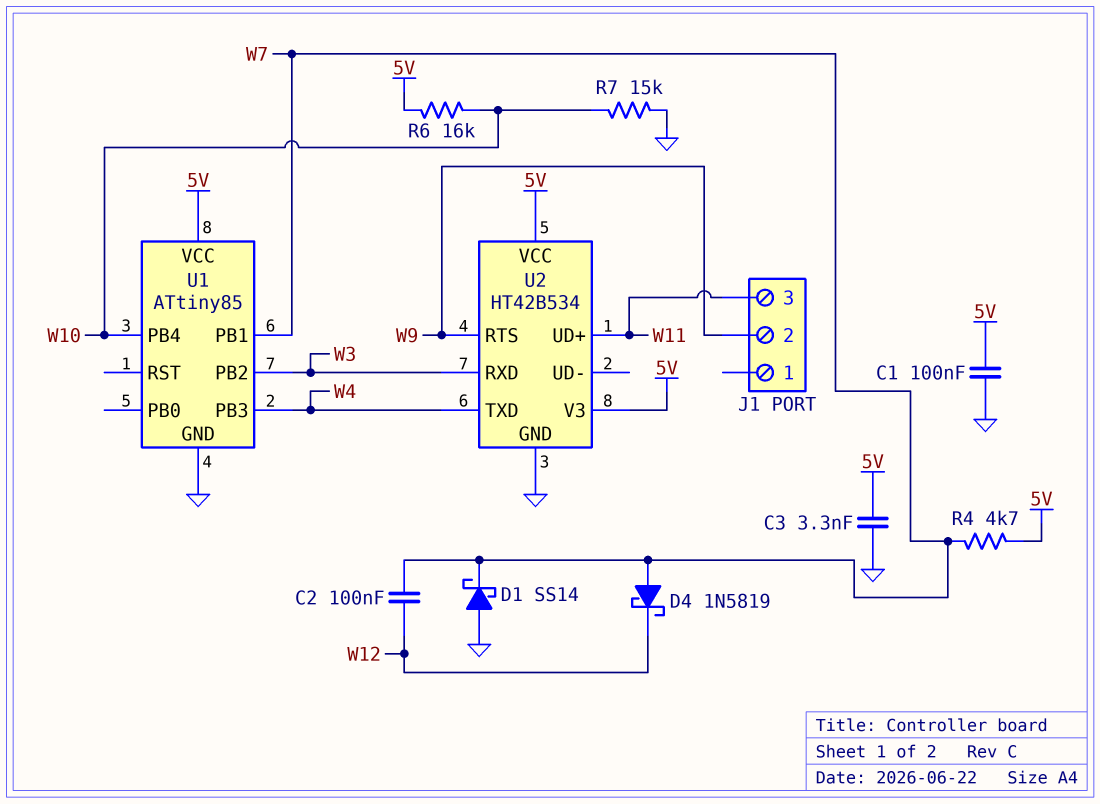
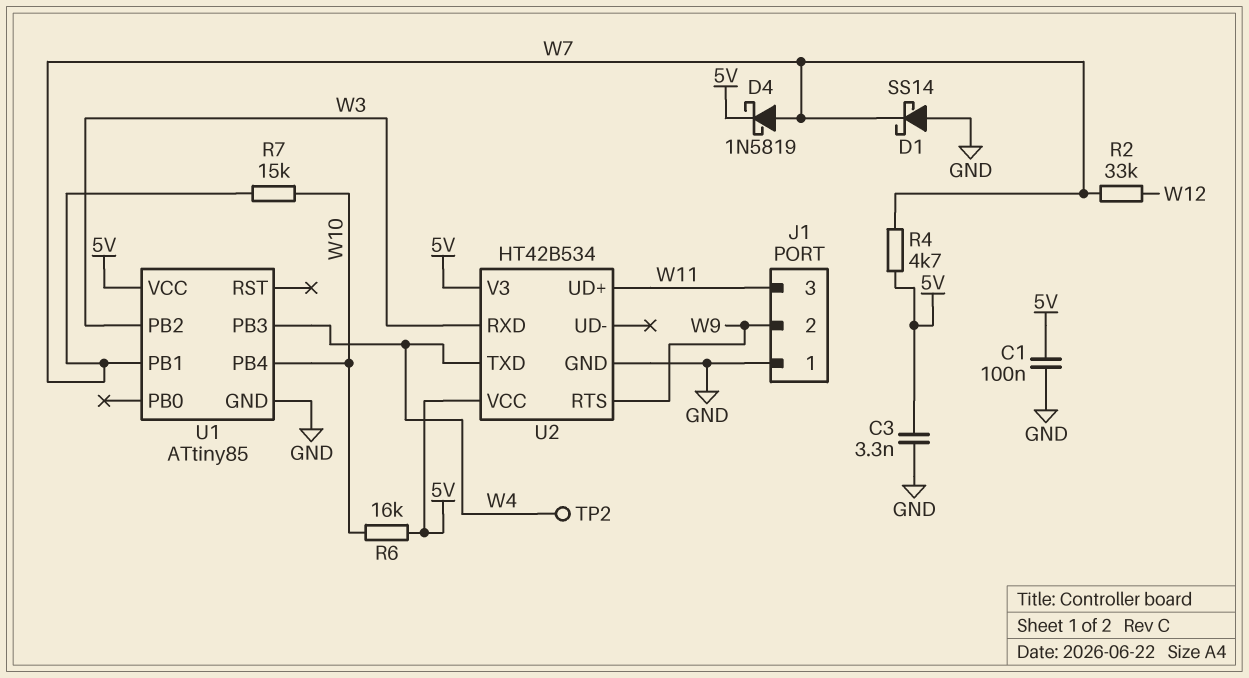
C2: 100nF (W7, W12) -> none
D4: schottky 1N5819 (A W7, K W12) -> schottky 1N5819 (A W7, K 5V)
J1 pin 1: none -> GND
R2: none -> 33k (W7, W12)
R7: 15k (GND, W10) -> 15k (W7, W10)
TP2: none -> test point (W4)

